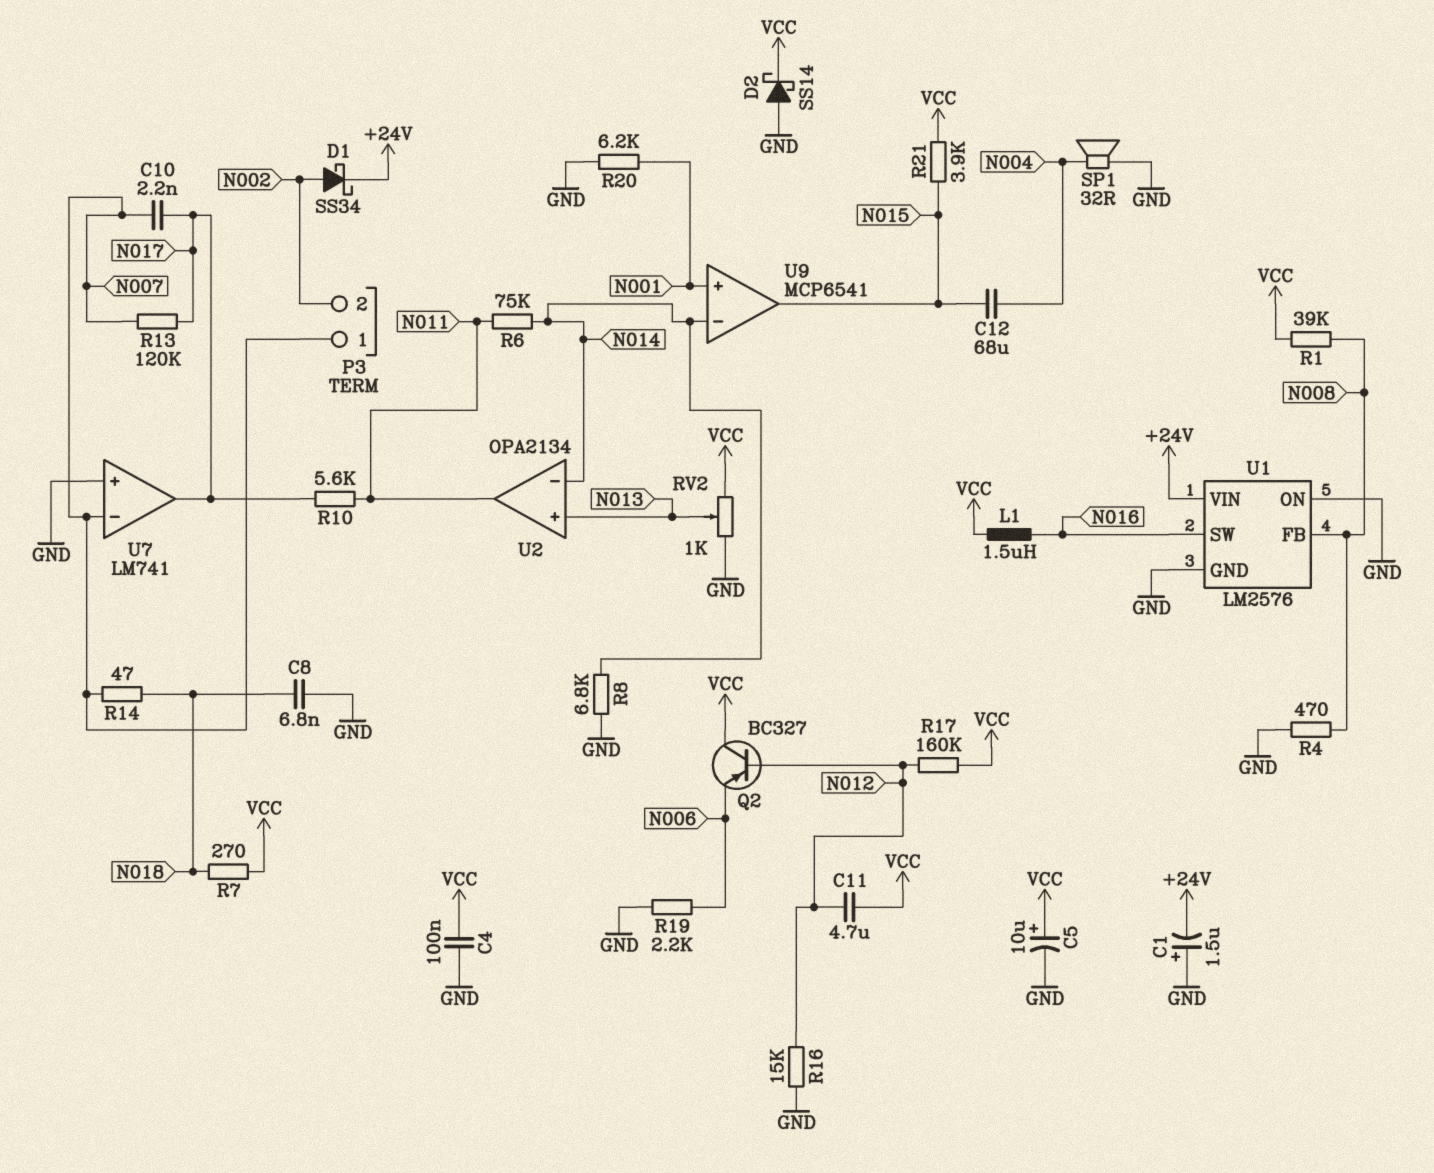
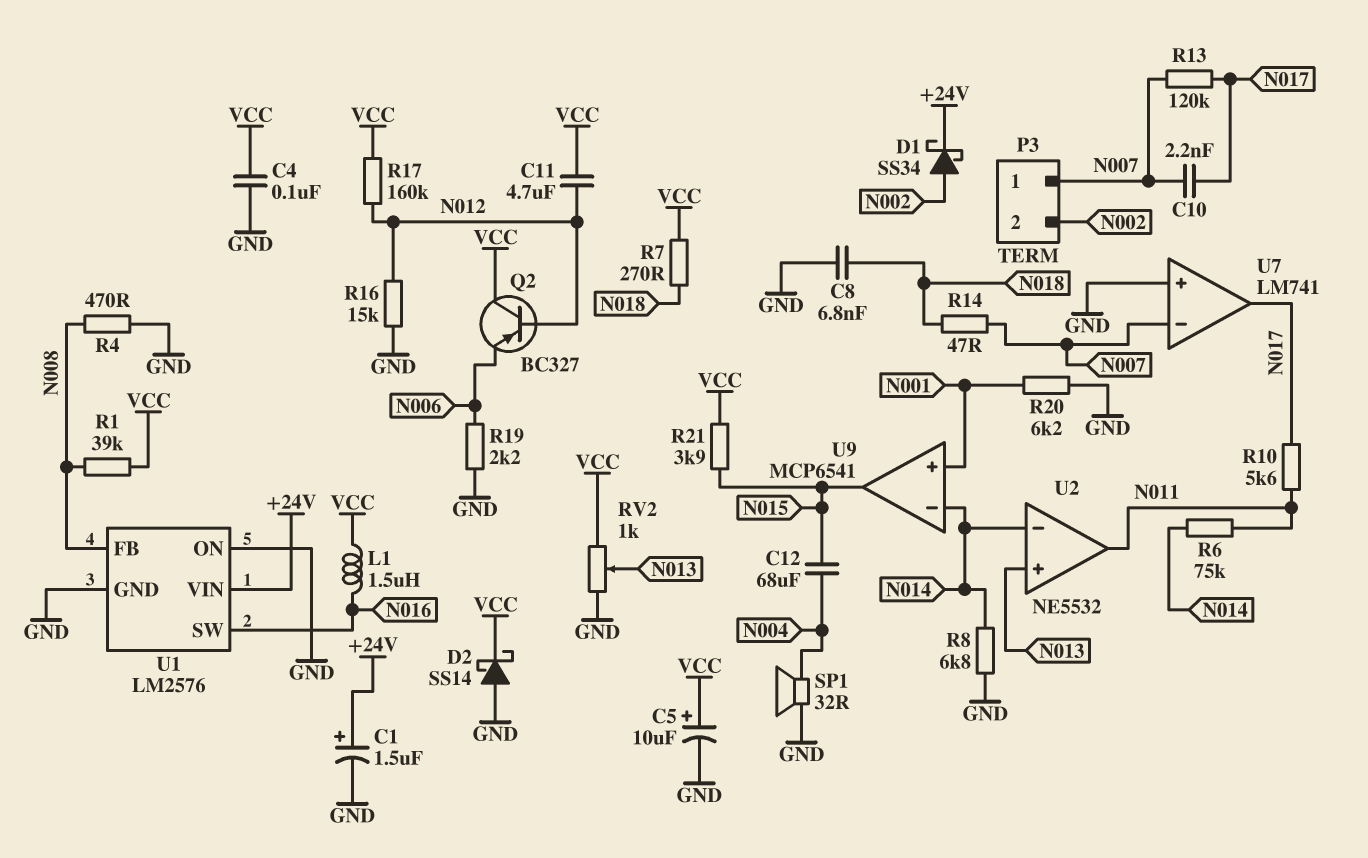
C1: 1.5uF (plus GND, minus +24V) -> 1.5uF (plus +24V, minus GND)
U2: OPA2134 -> NE5532

